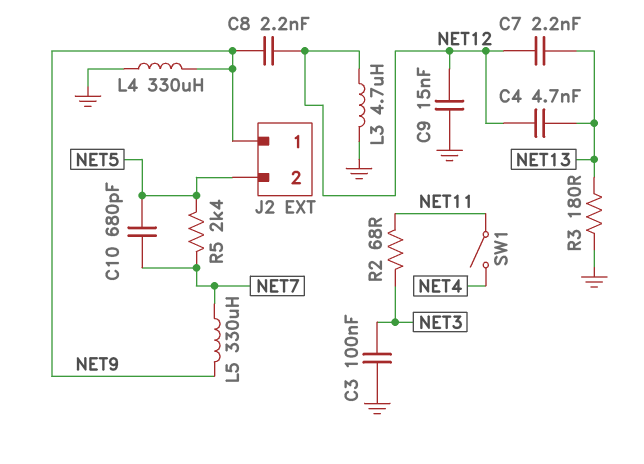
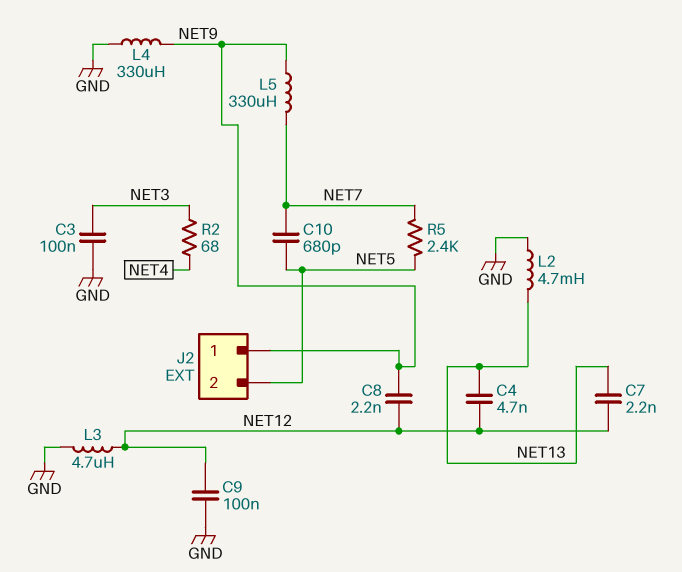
C9: 15nF (GND, NET12) -> 100nF (GND, NET12)
L2: none -> 4.7mH (GND, NET13)
R2: 68 (NET3, NET11) -> 68 (NET3, NET4)
R3: 180 (GND, NET13) -> none
SW1: switch (NET4, NET11) -> none

